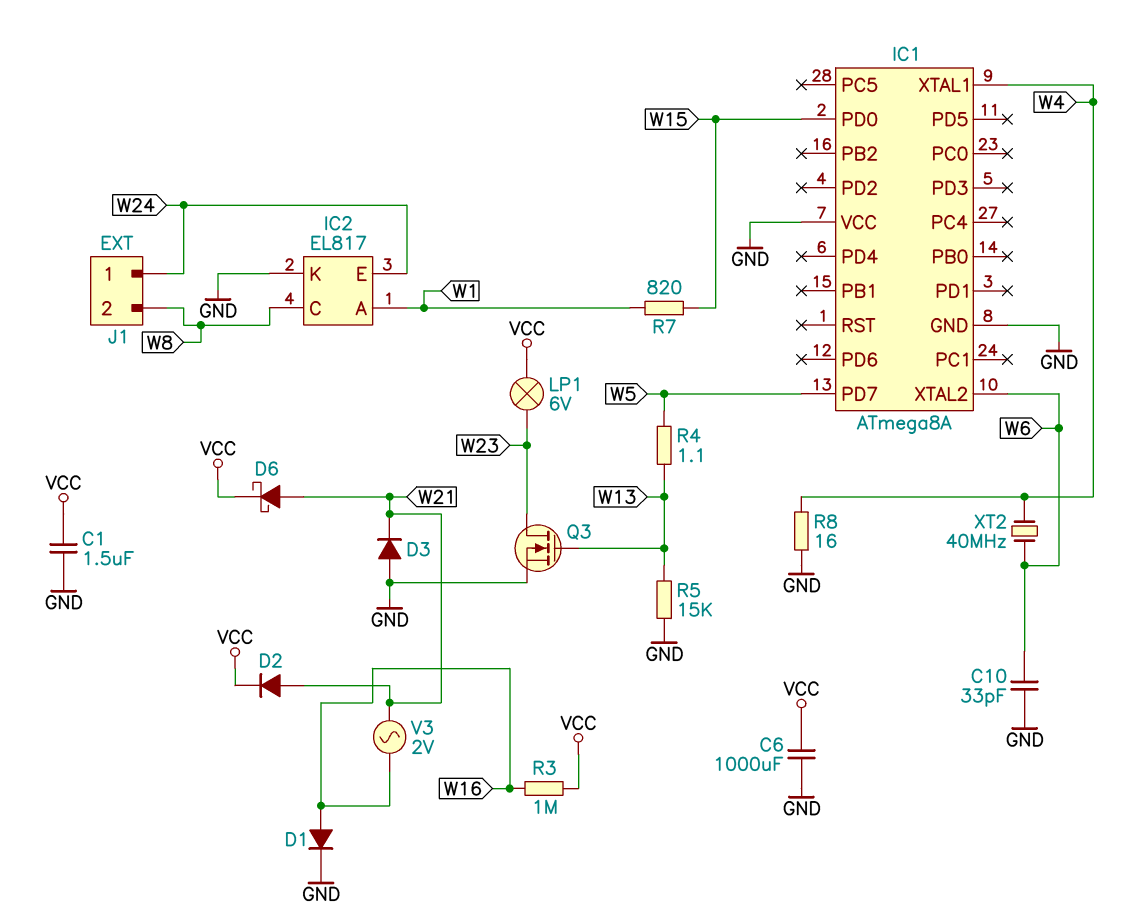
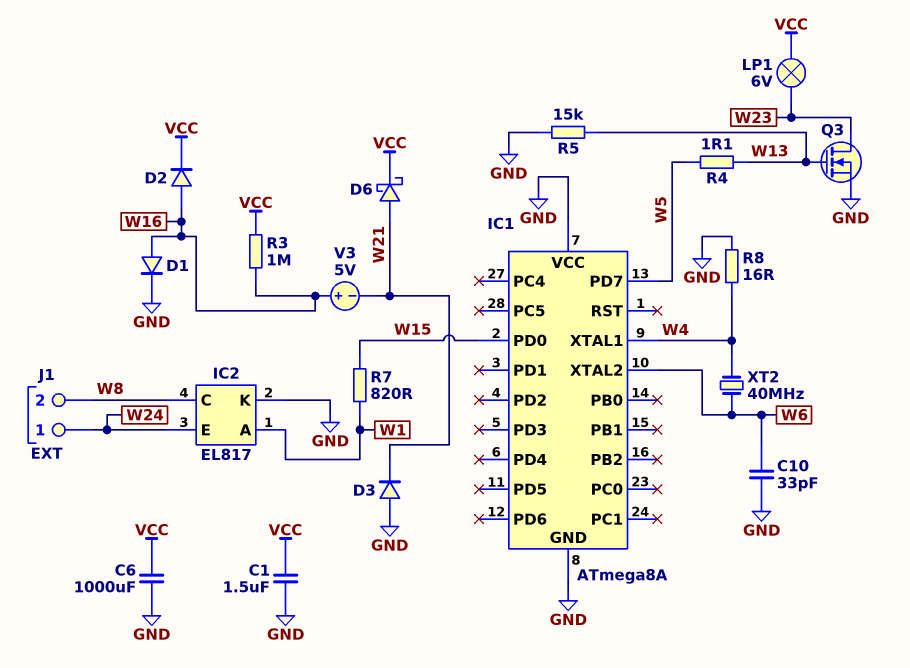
D2: diode (A W21, K VCC) -> diode (A W16, K VCC)
V3: AC 2V (W16, W21) -> 5V (plus W16, minus W21)

